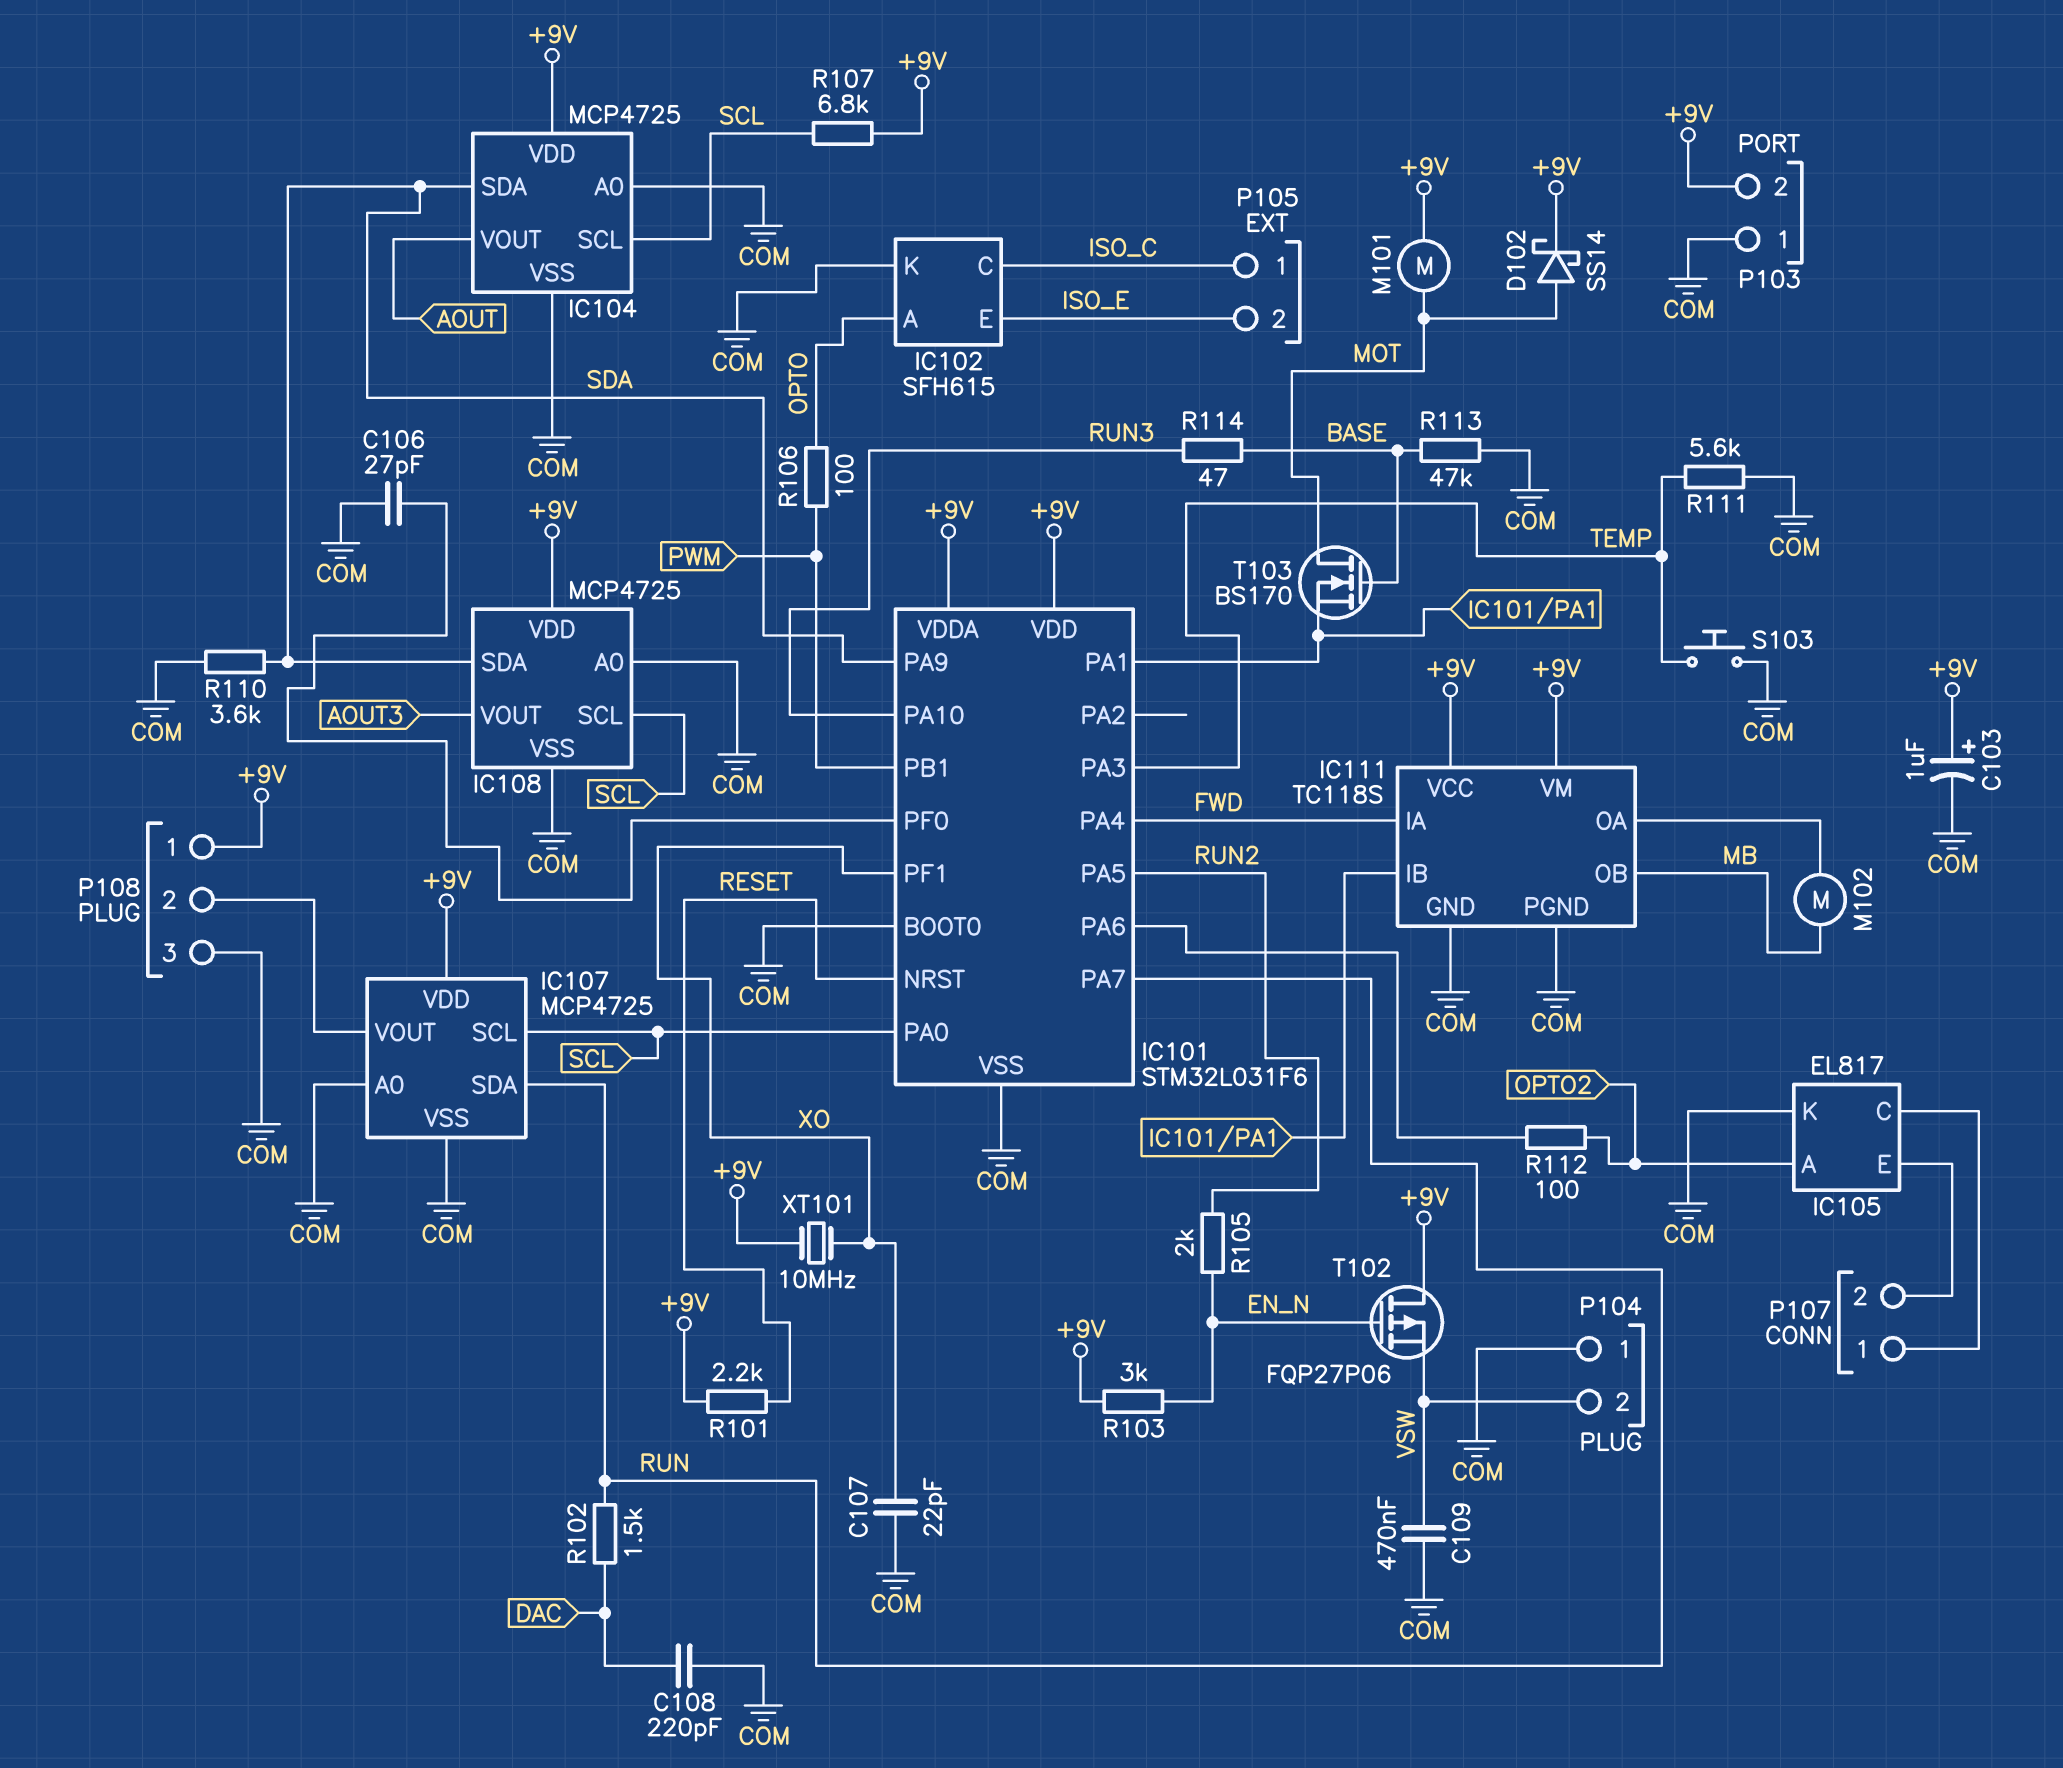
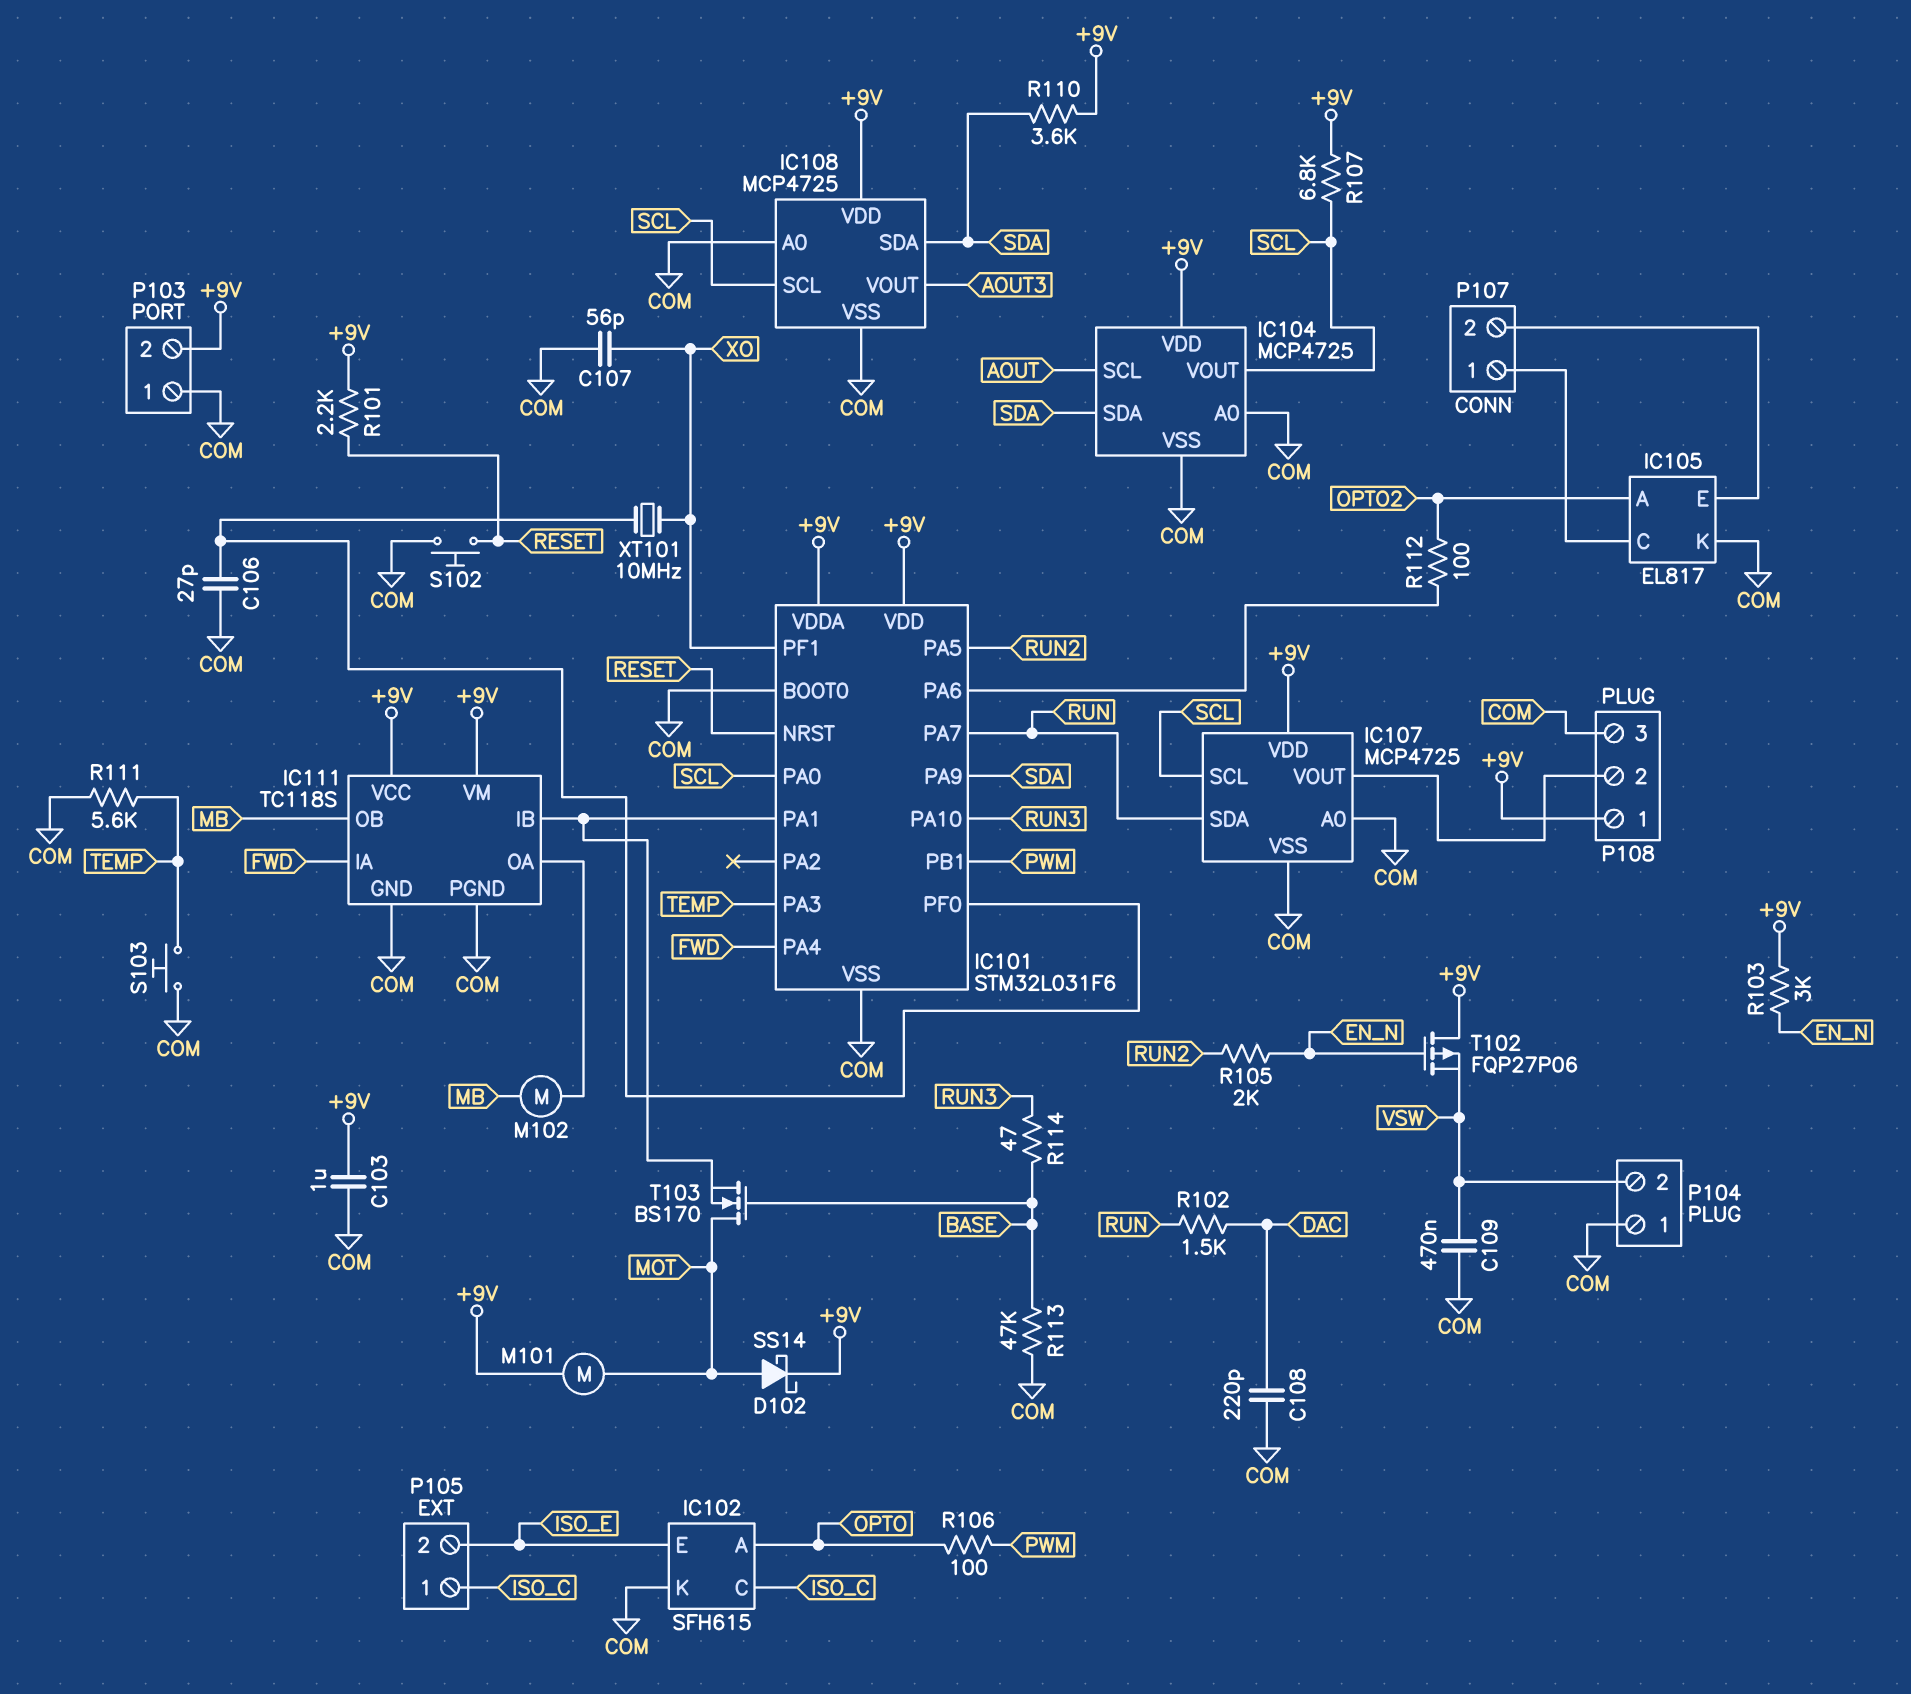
C103: 1uF (plus +9V, minus COM) -> 1uF (+9V, COM)
C107: 22pF (COM, XO) -> 56pF (COM, XO)
IC104 pin SCL: SCL -> AOUT
IC104 pin VOUT: AOUT -> SCL
R110: 3.6k (COM, SDA) -> 3.6k (+9V, SDA)
S102: none -> button (COM, RESET)
XT101: 10MHz (+9V, XO) -> 10MHz (IC101/PF0, XO)

